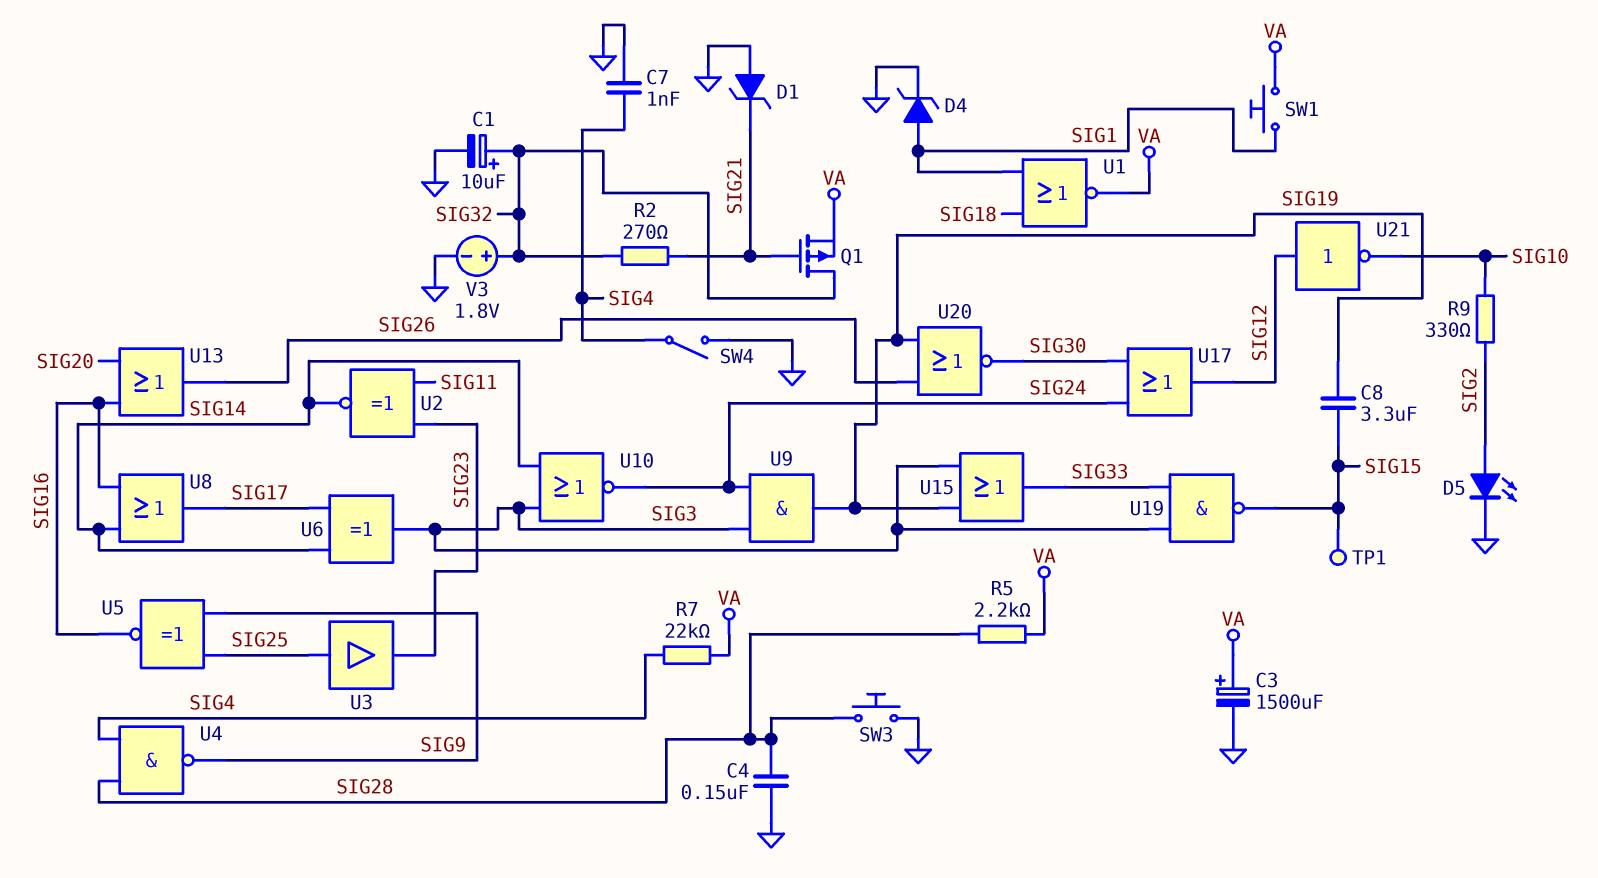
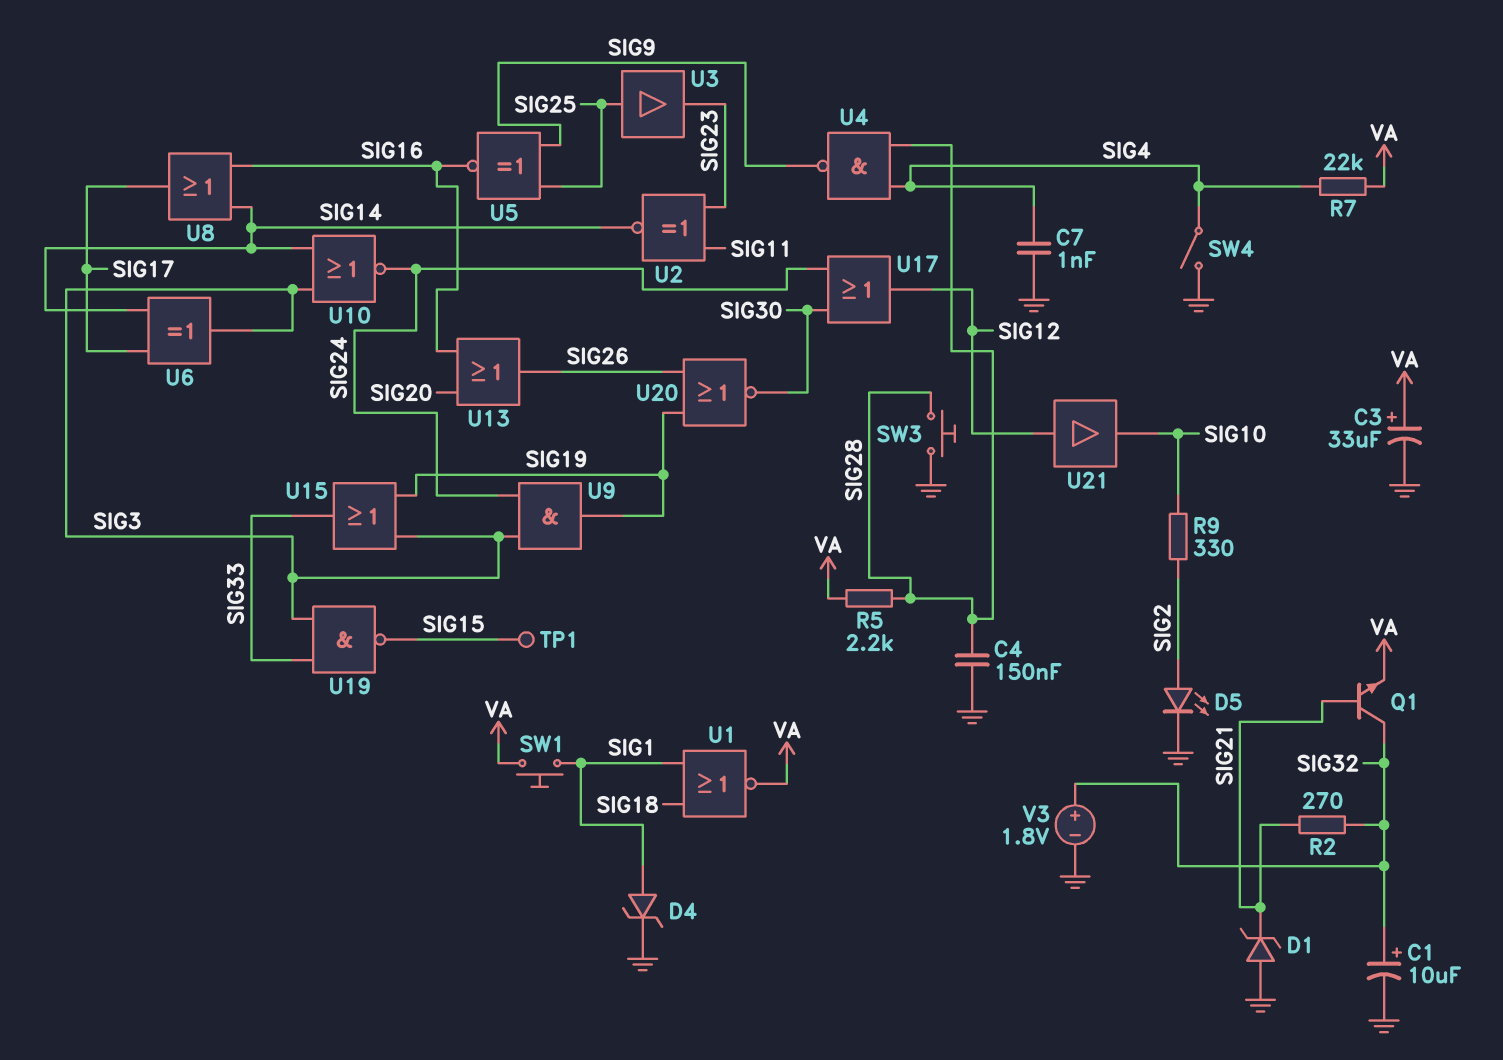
C3: 1500uF (plus VA, minus GND) -> 33uF (plus VA, minus GND)
C8: 3.3uF (SIG15, SIG19) -> none
Q1: PMOS (G SIG21, D SIG32, S VA) -> NPN (B SIG21, C SIG32, E VA)
U21: NOT (in SIG12, out SIG10) -> buffer (in SIG12, out SIG10)

